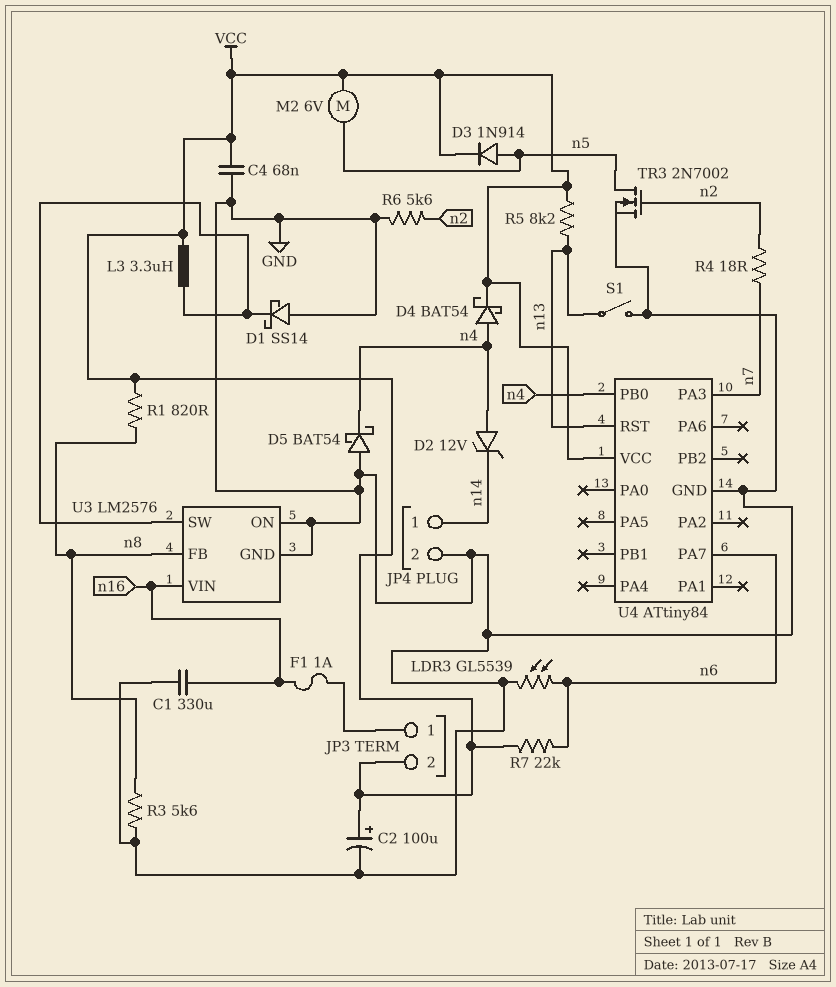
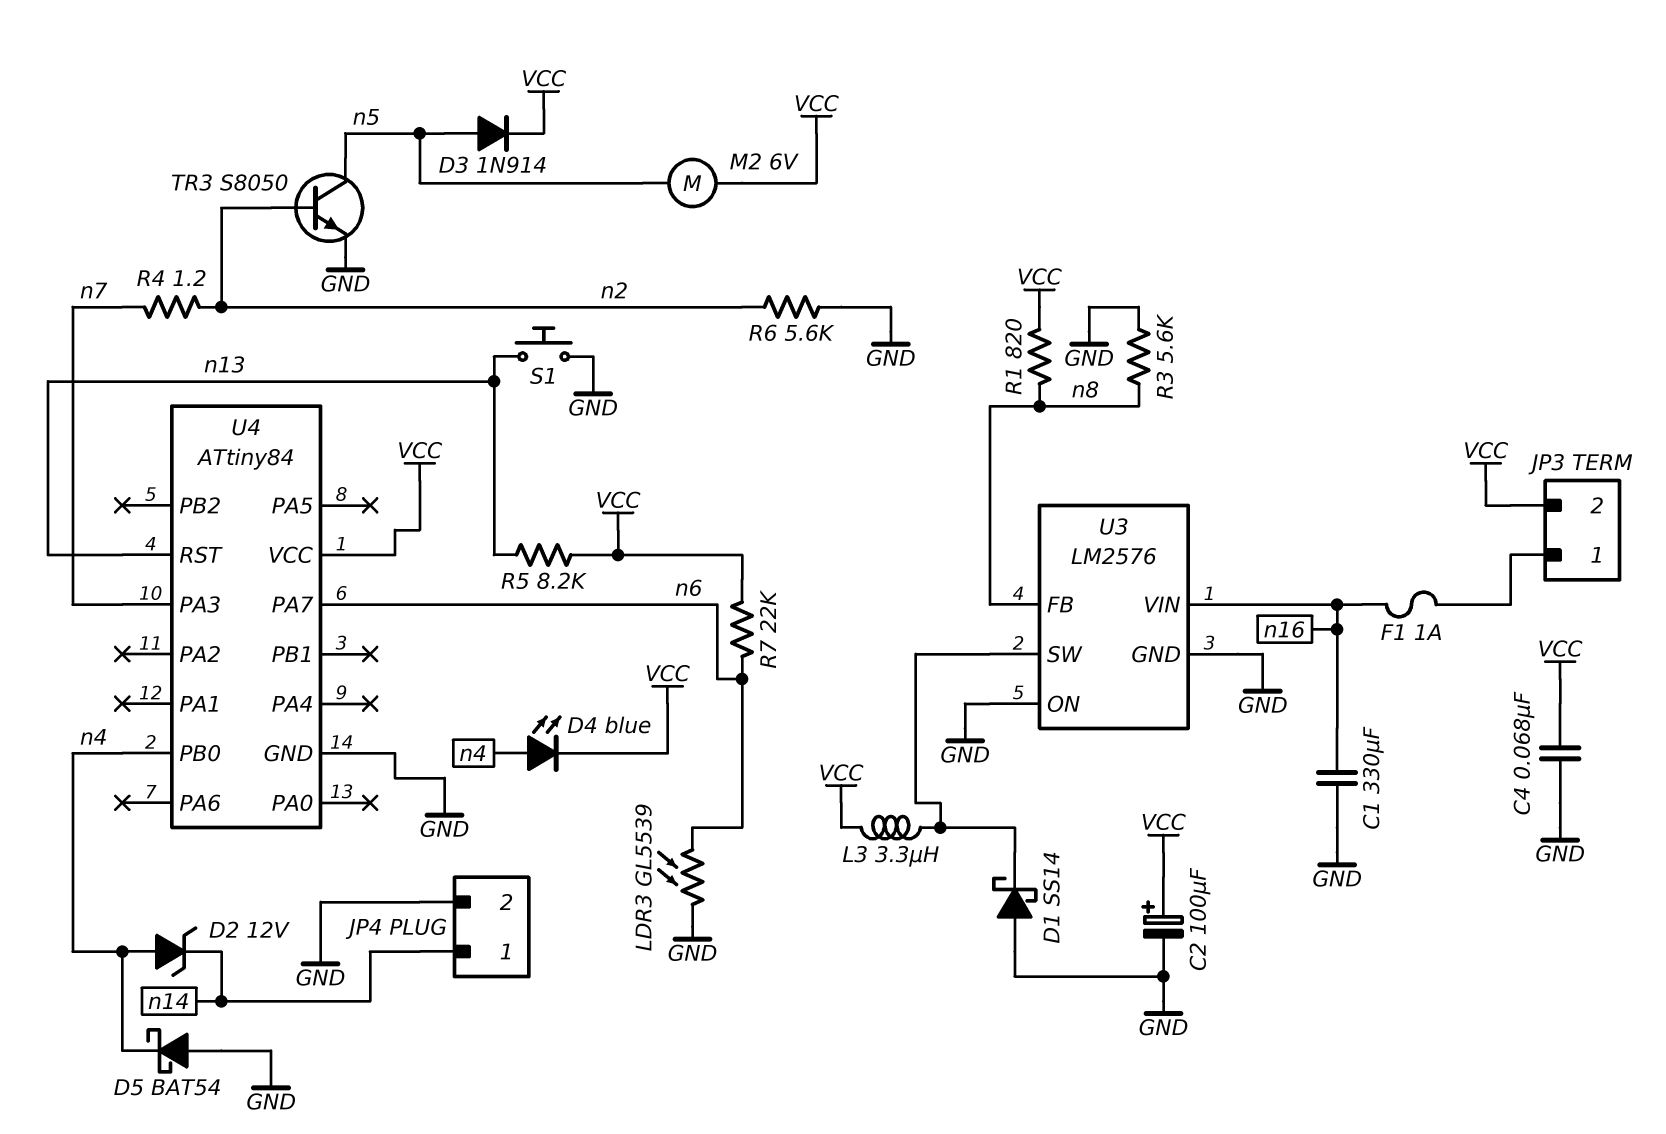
D4: schottky BAT54 (A n4, K VCC) -> LED blue (A n4, K VCC)
R4: 18 (n2, n7) -> 1.2 (n2, n7)
S1: switch (GND, n13) -> button (GND, n13)
TR3: NMOS 2N7002 (G n2, D n5, S GND) -> NPN S8050 (B n2, C n5, E GND)

